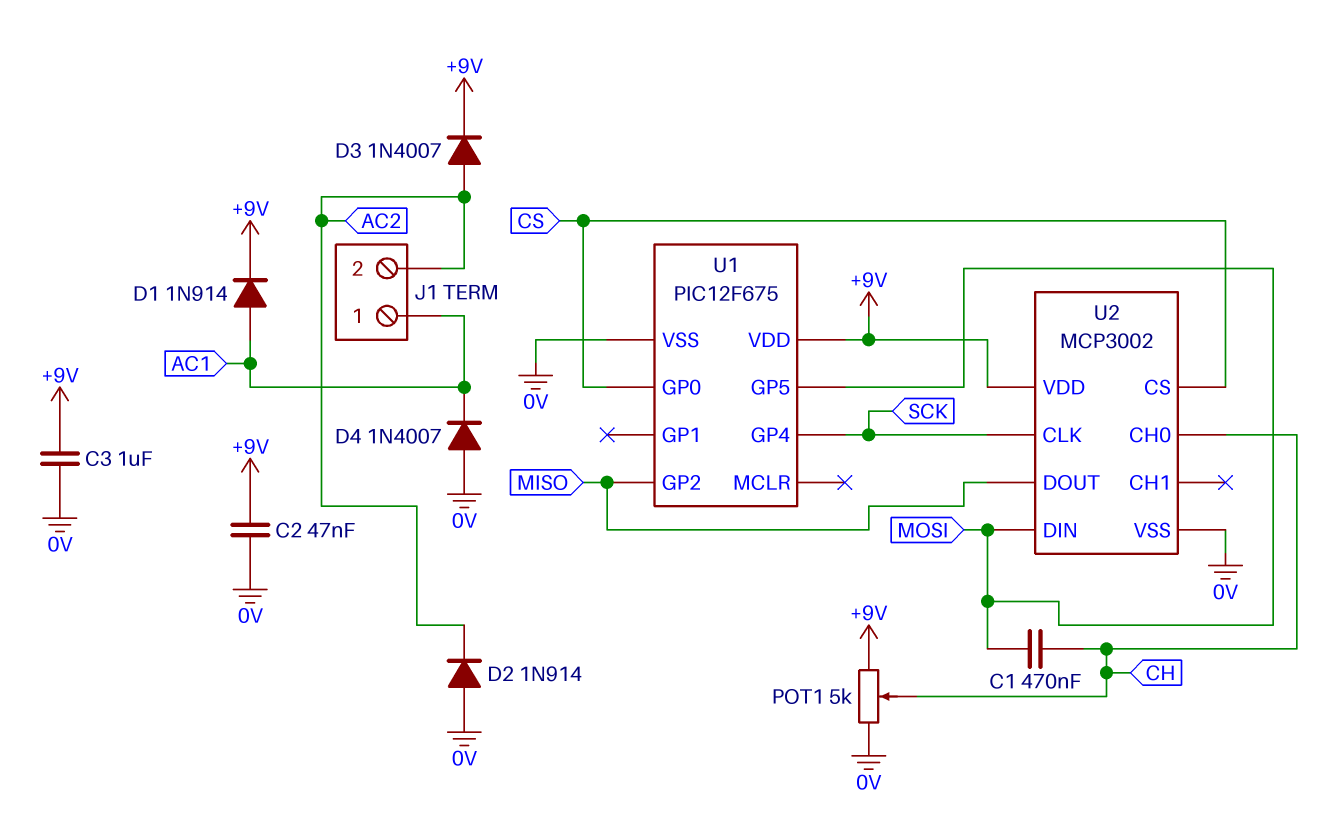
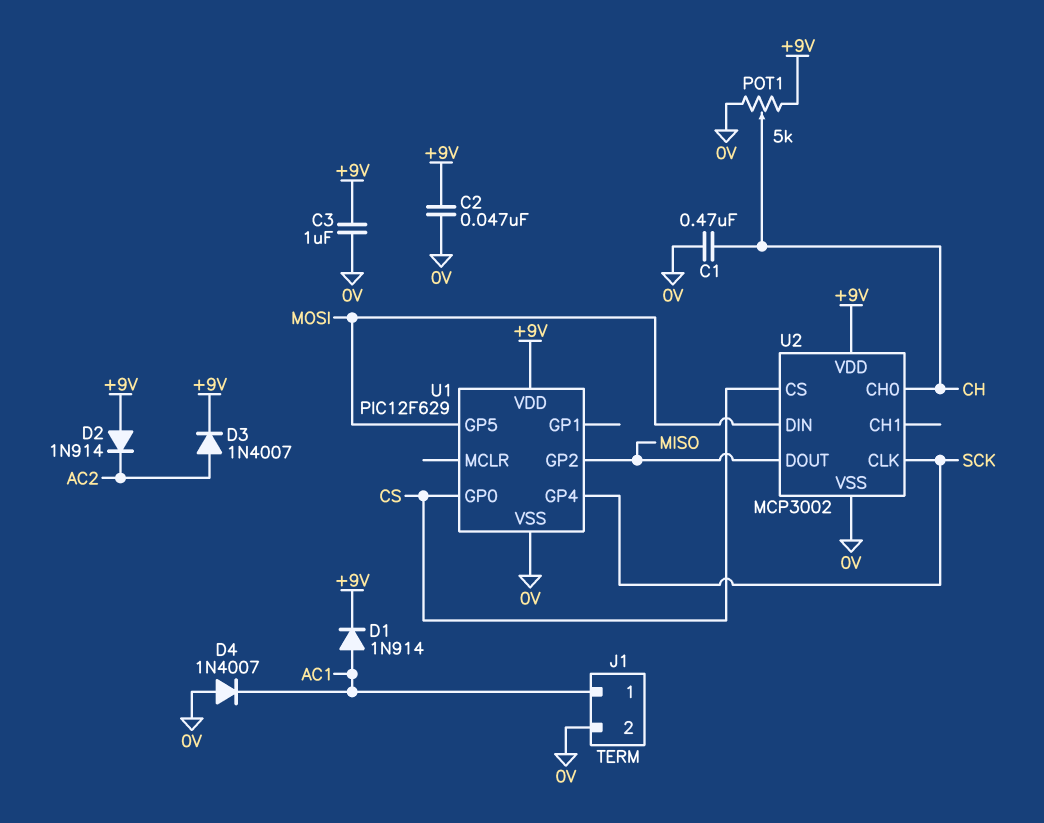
C1: 470nF (CH, MOSI) -> 470nF (0V, CH)
D2: diode 1N914 (A 0V, K AC2) -> diode 1N914 (A +9V, K AC2)
J1 pin 2: AC2 -> 0V
U1: PIC12F675 -> PIC12F629

